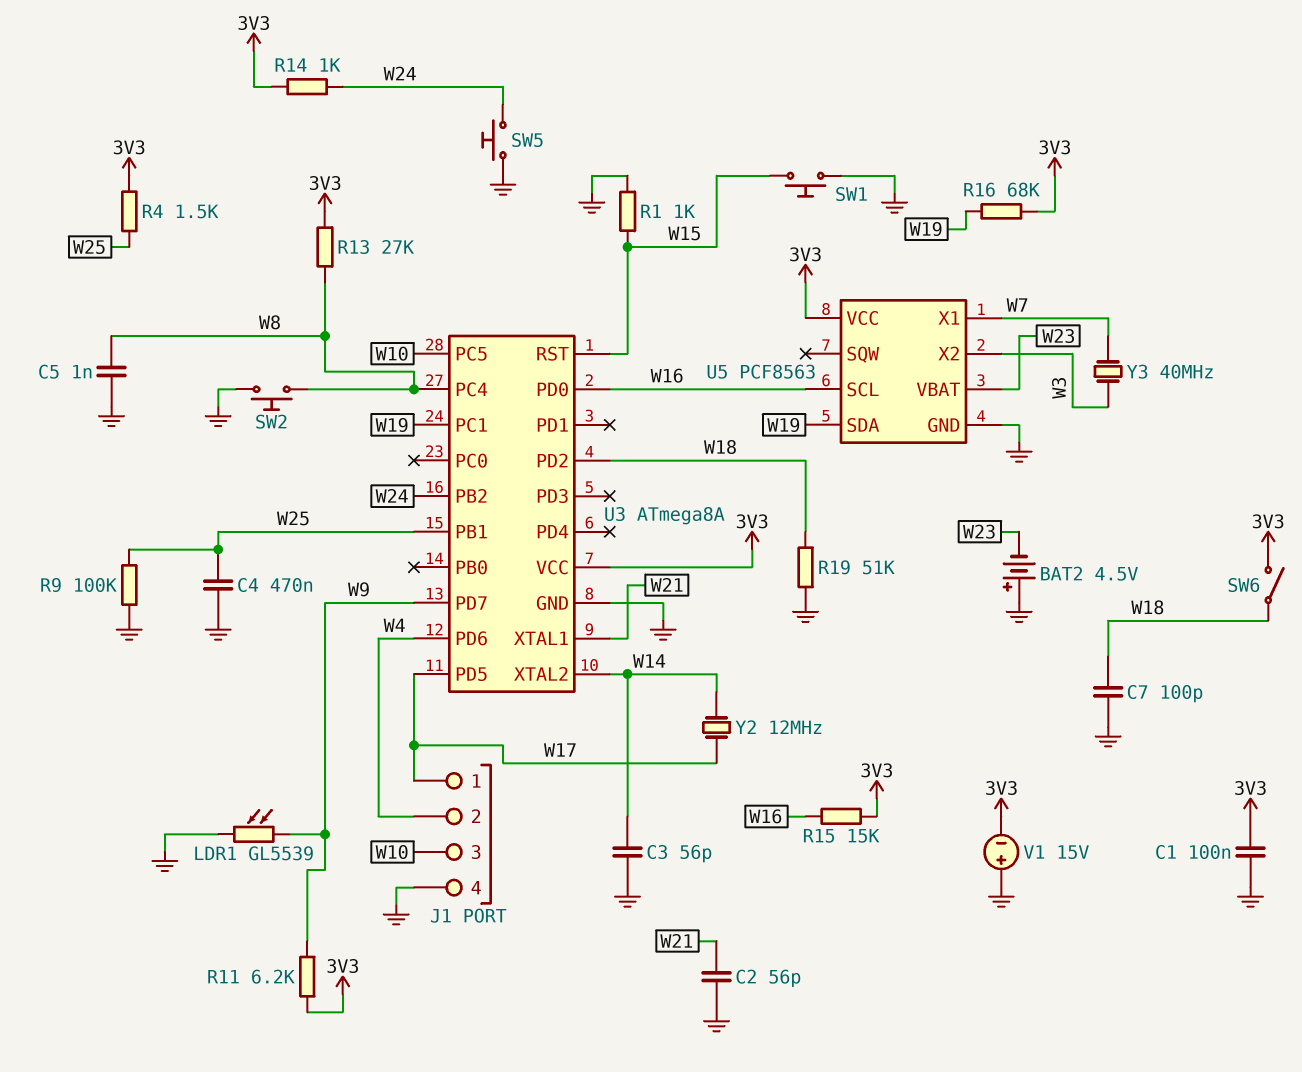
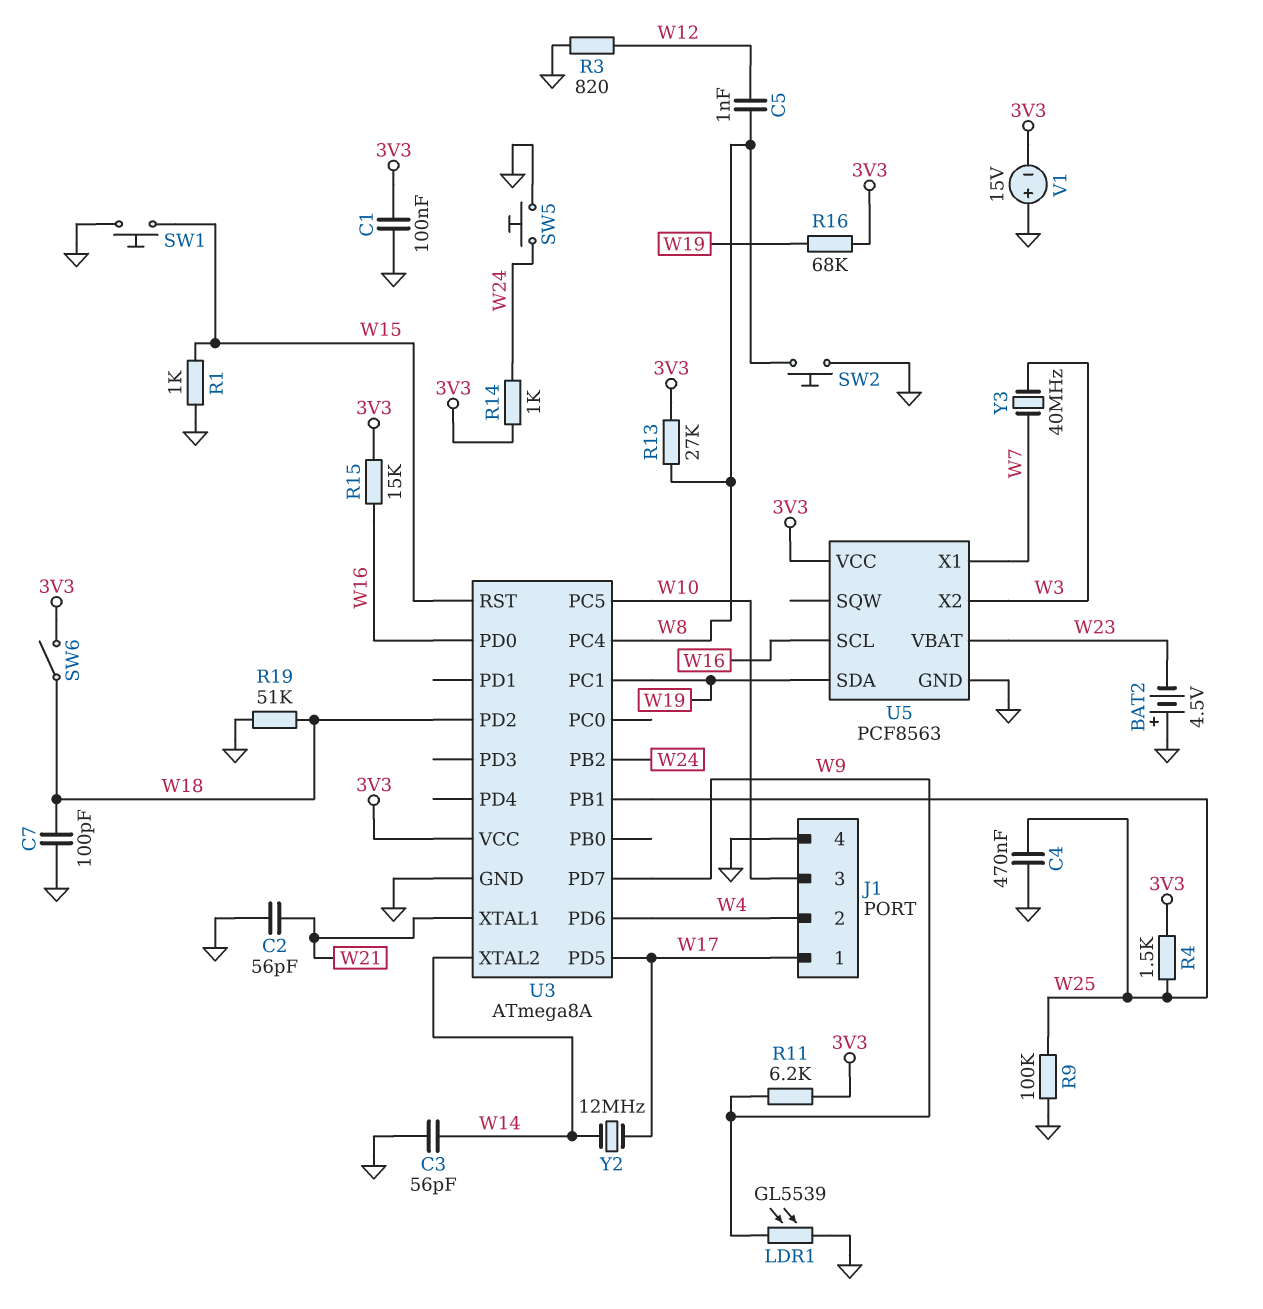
C5: 1nF (GND, W8) -> 1nF (W8, W12)
R3: none -> 820 (GND, W12)

